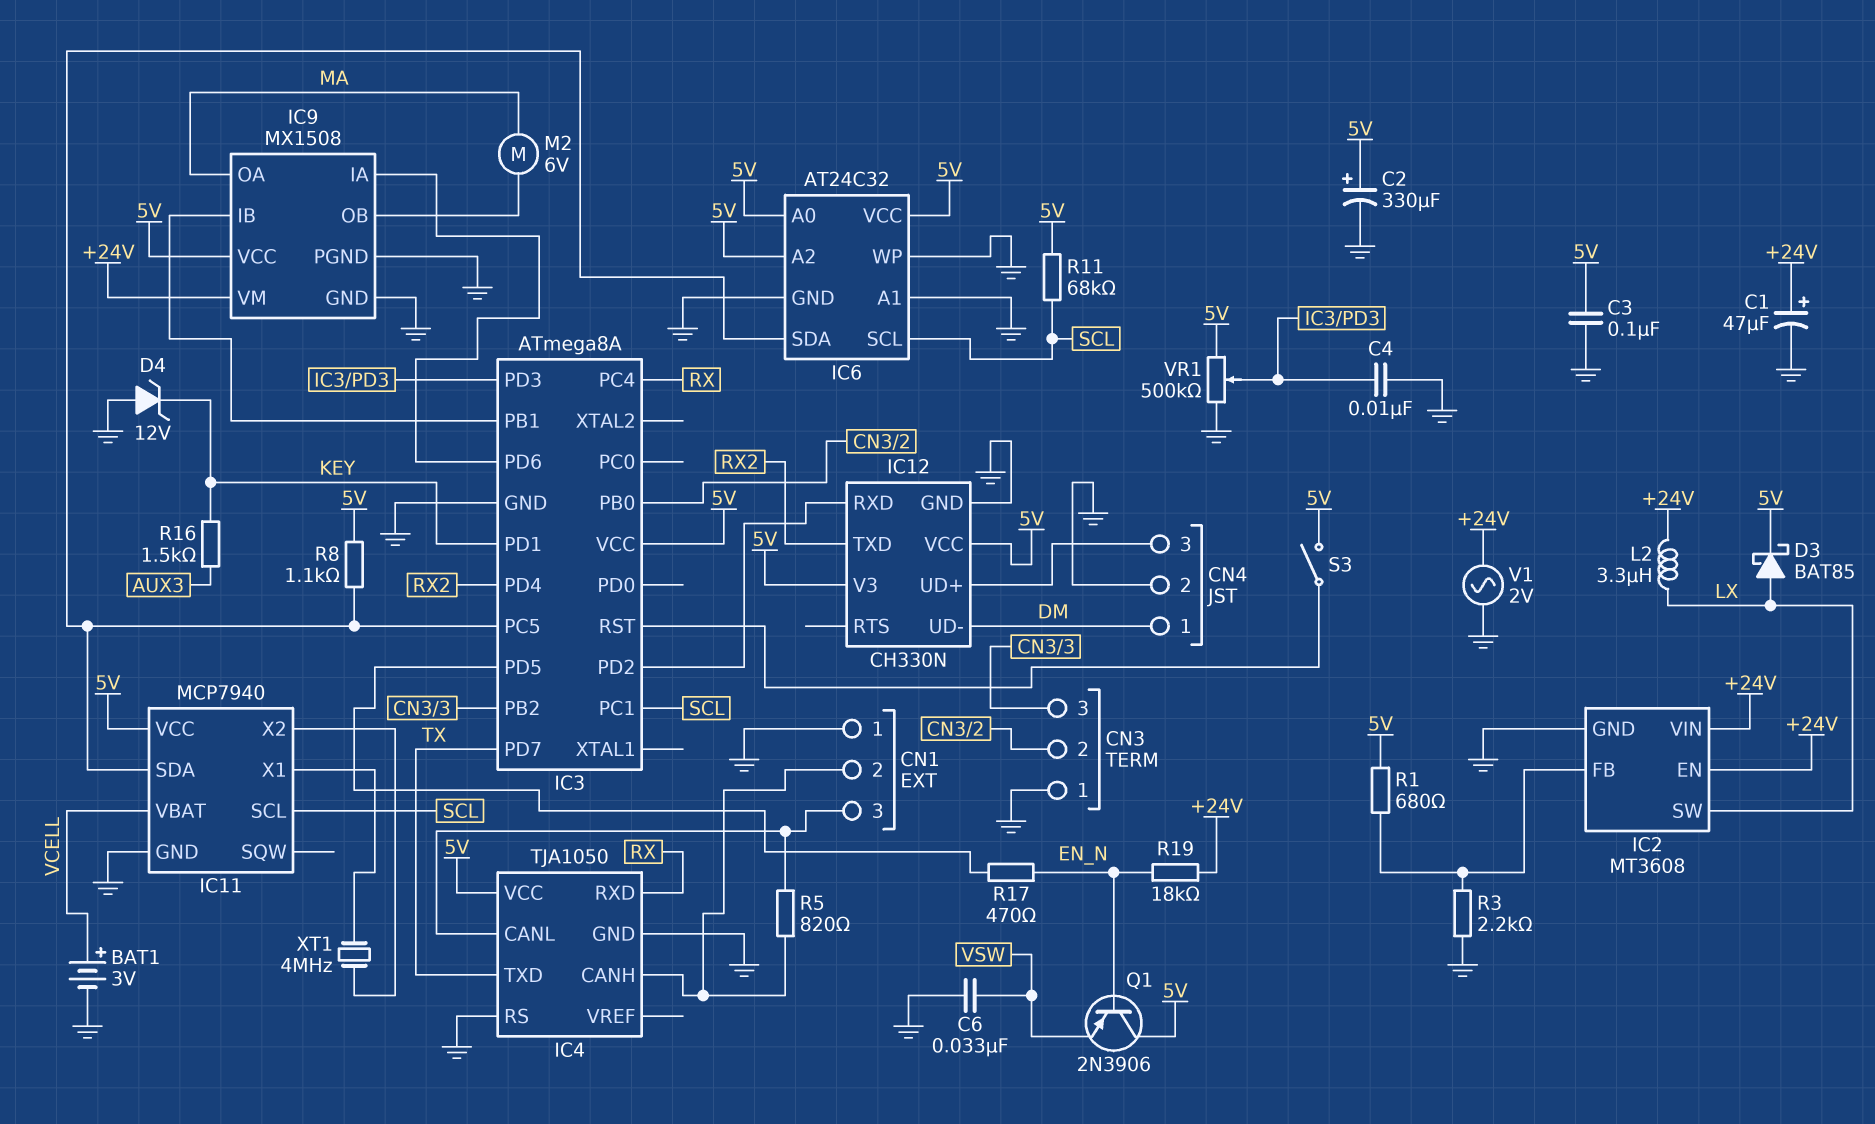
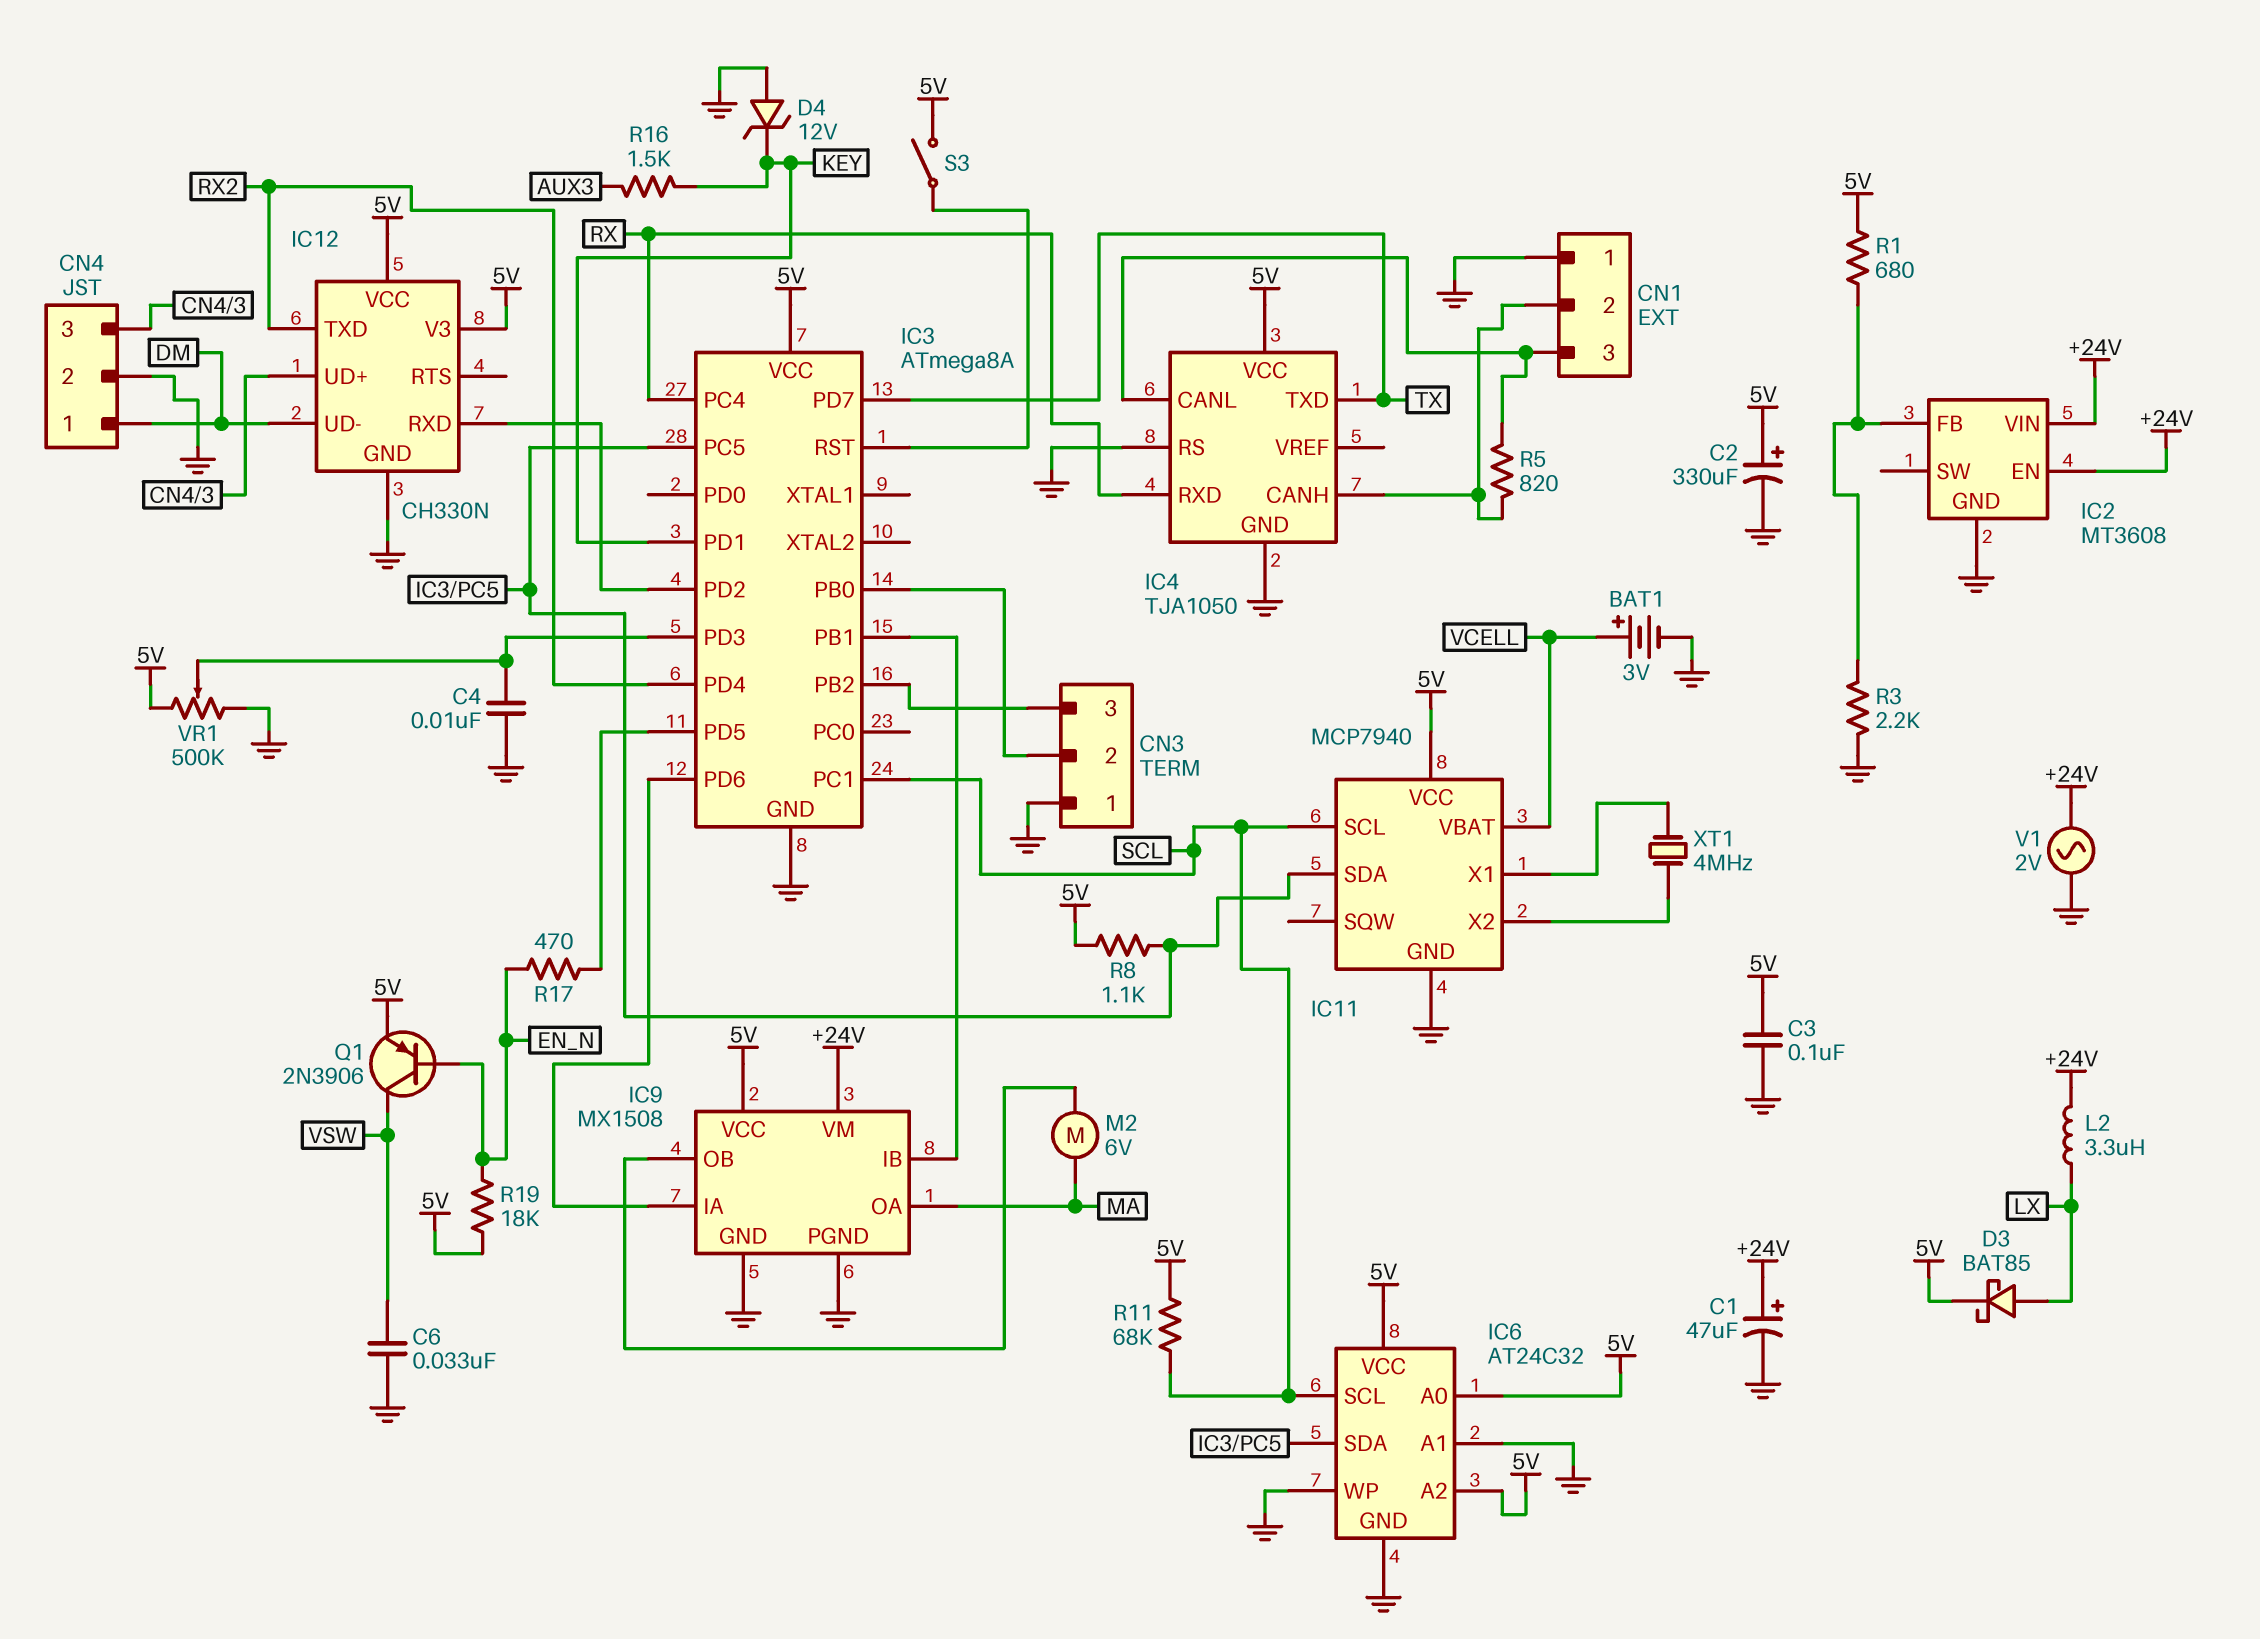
IC2 pin SW: LX -> none
Q1: PNP 2N3906 (B EN_N, C 5V, E VSW) -> PNP 2N3906 (B EN_N, C VSW, E 5V)
R19: 18k (+24V, EN_N) -> 18k (5V, EN_N)

